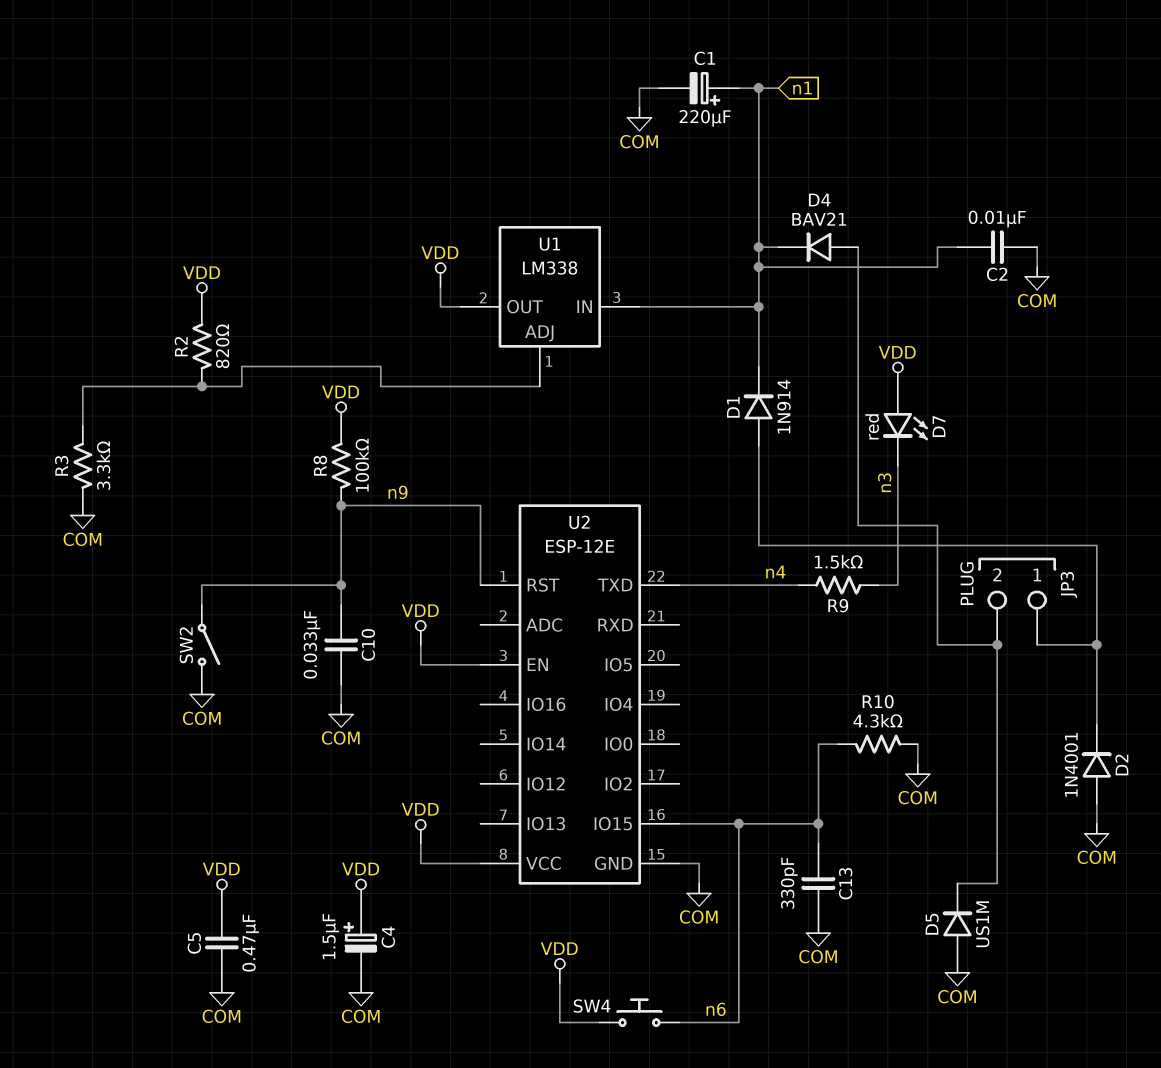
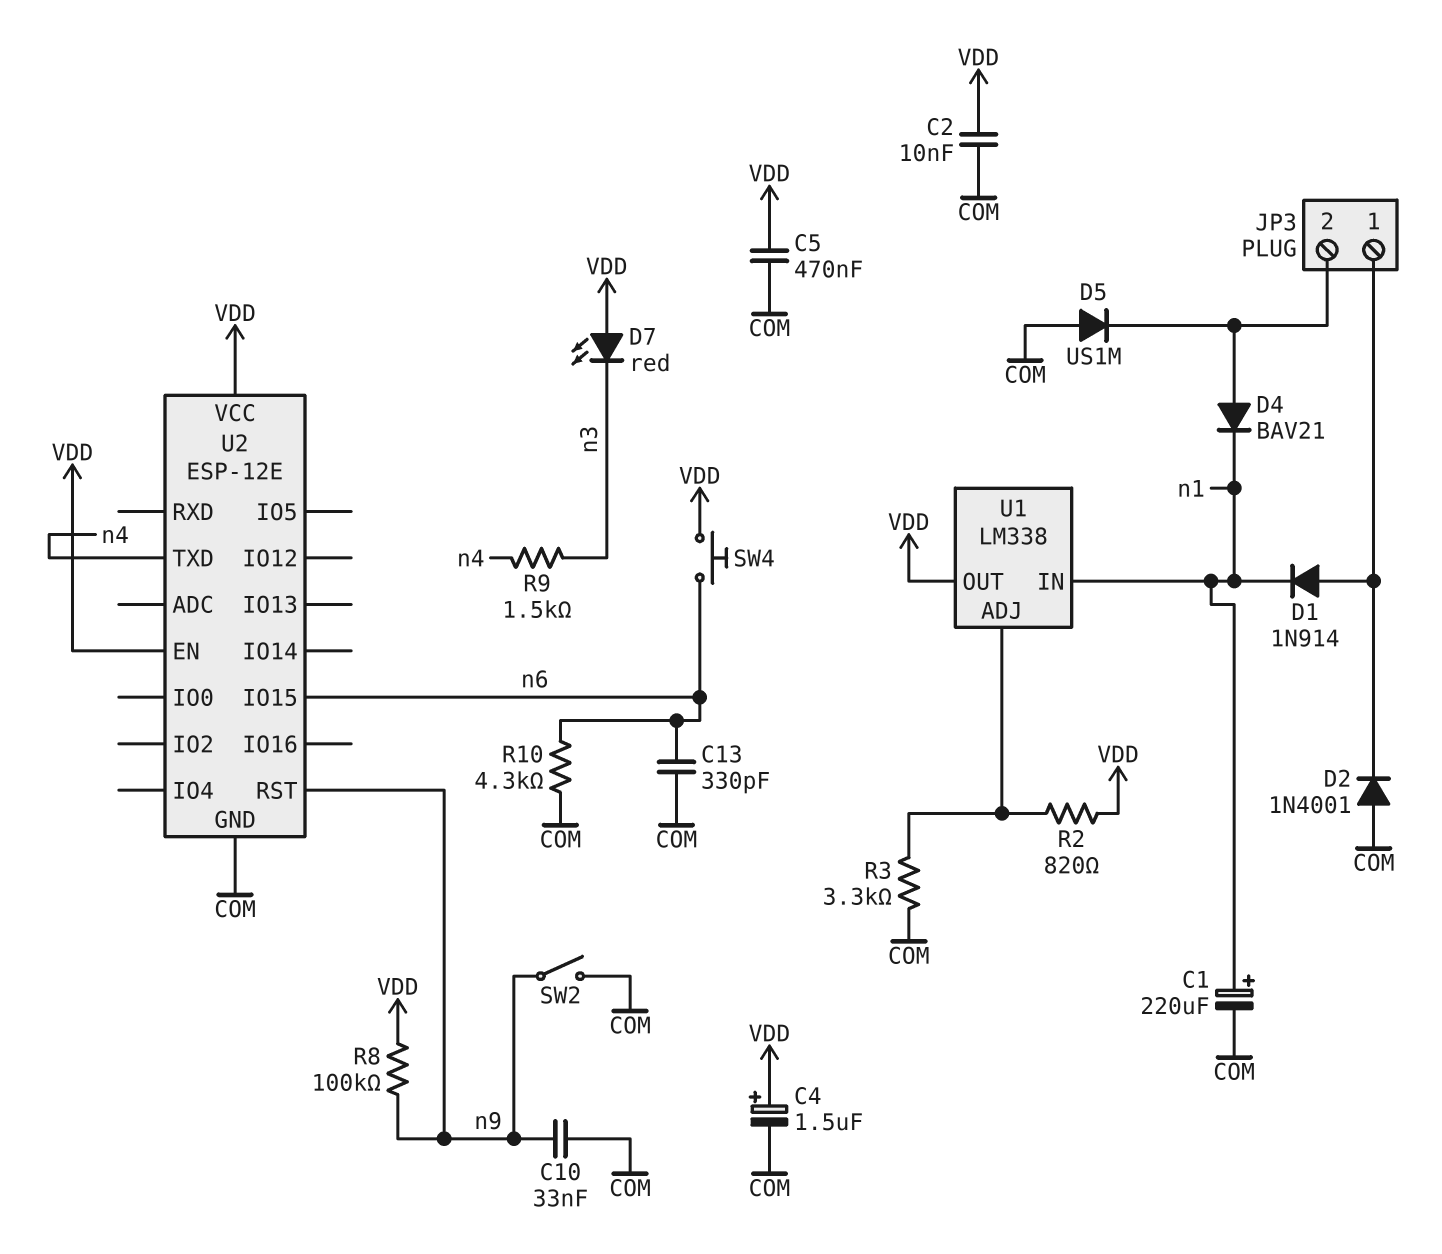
C2: 10nF (COM, n1) -> 10nF (COM, VDD)

